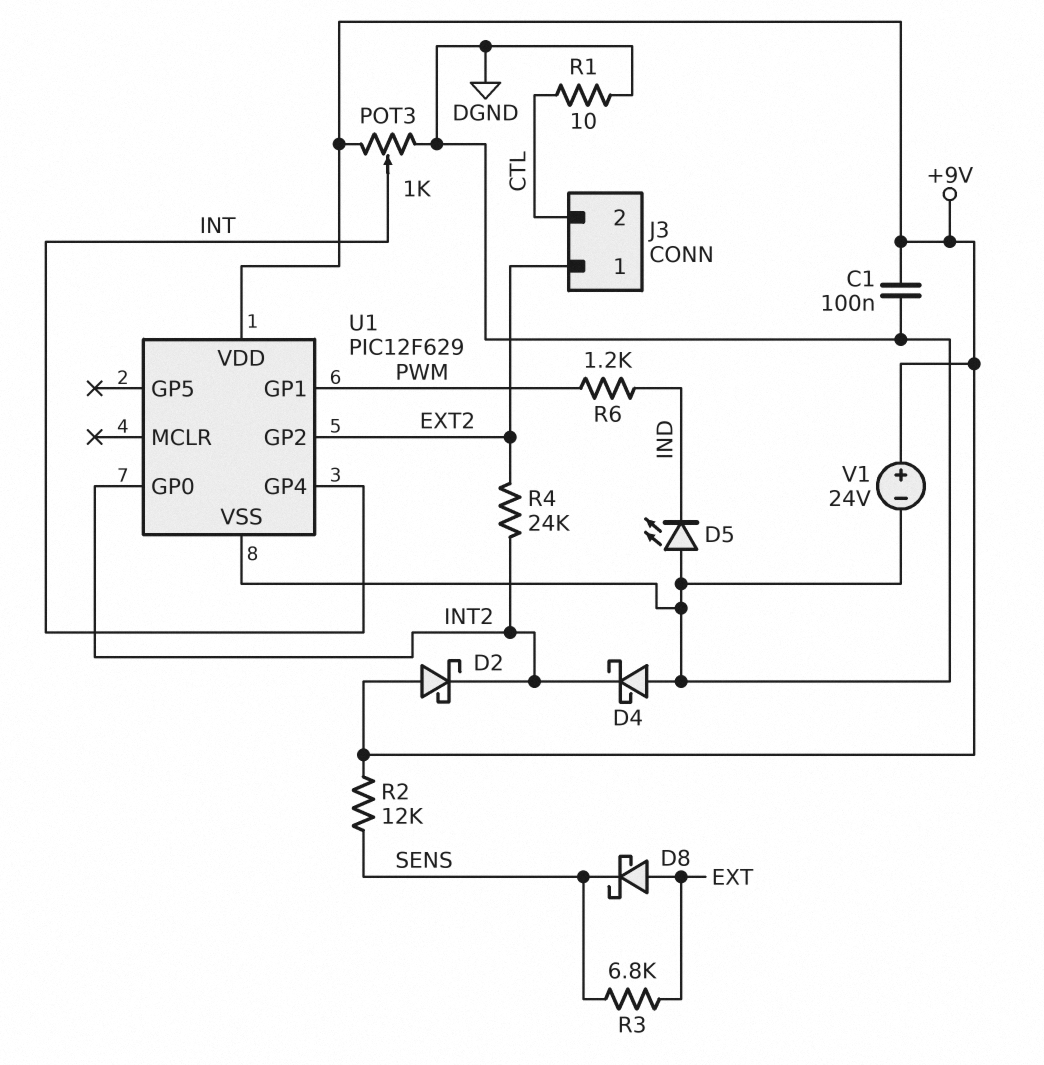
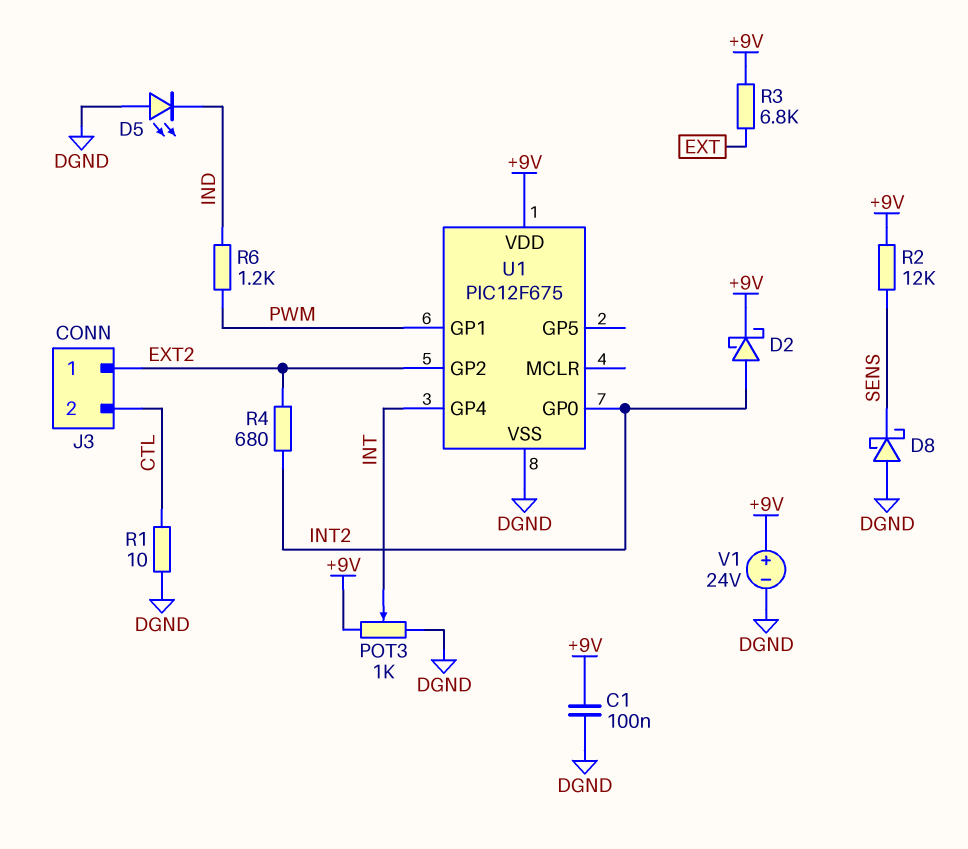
D2: schottky (A +9V, K INT2) -> schottky (A INT2, K +9V)
D4: schottky (A DGND, K INT2) -> none
D8: schottky (A EXT, K SENS) -> schottky (A DGND, K SENS)
R3: 6.8k (EXT, SENS) -> 6.8k (+9V, EXT)
R4: 24k (EXT2, INT2) -> 680 (EXT2, INT2)
U1: PIC12F629 -> PIC12F675

